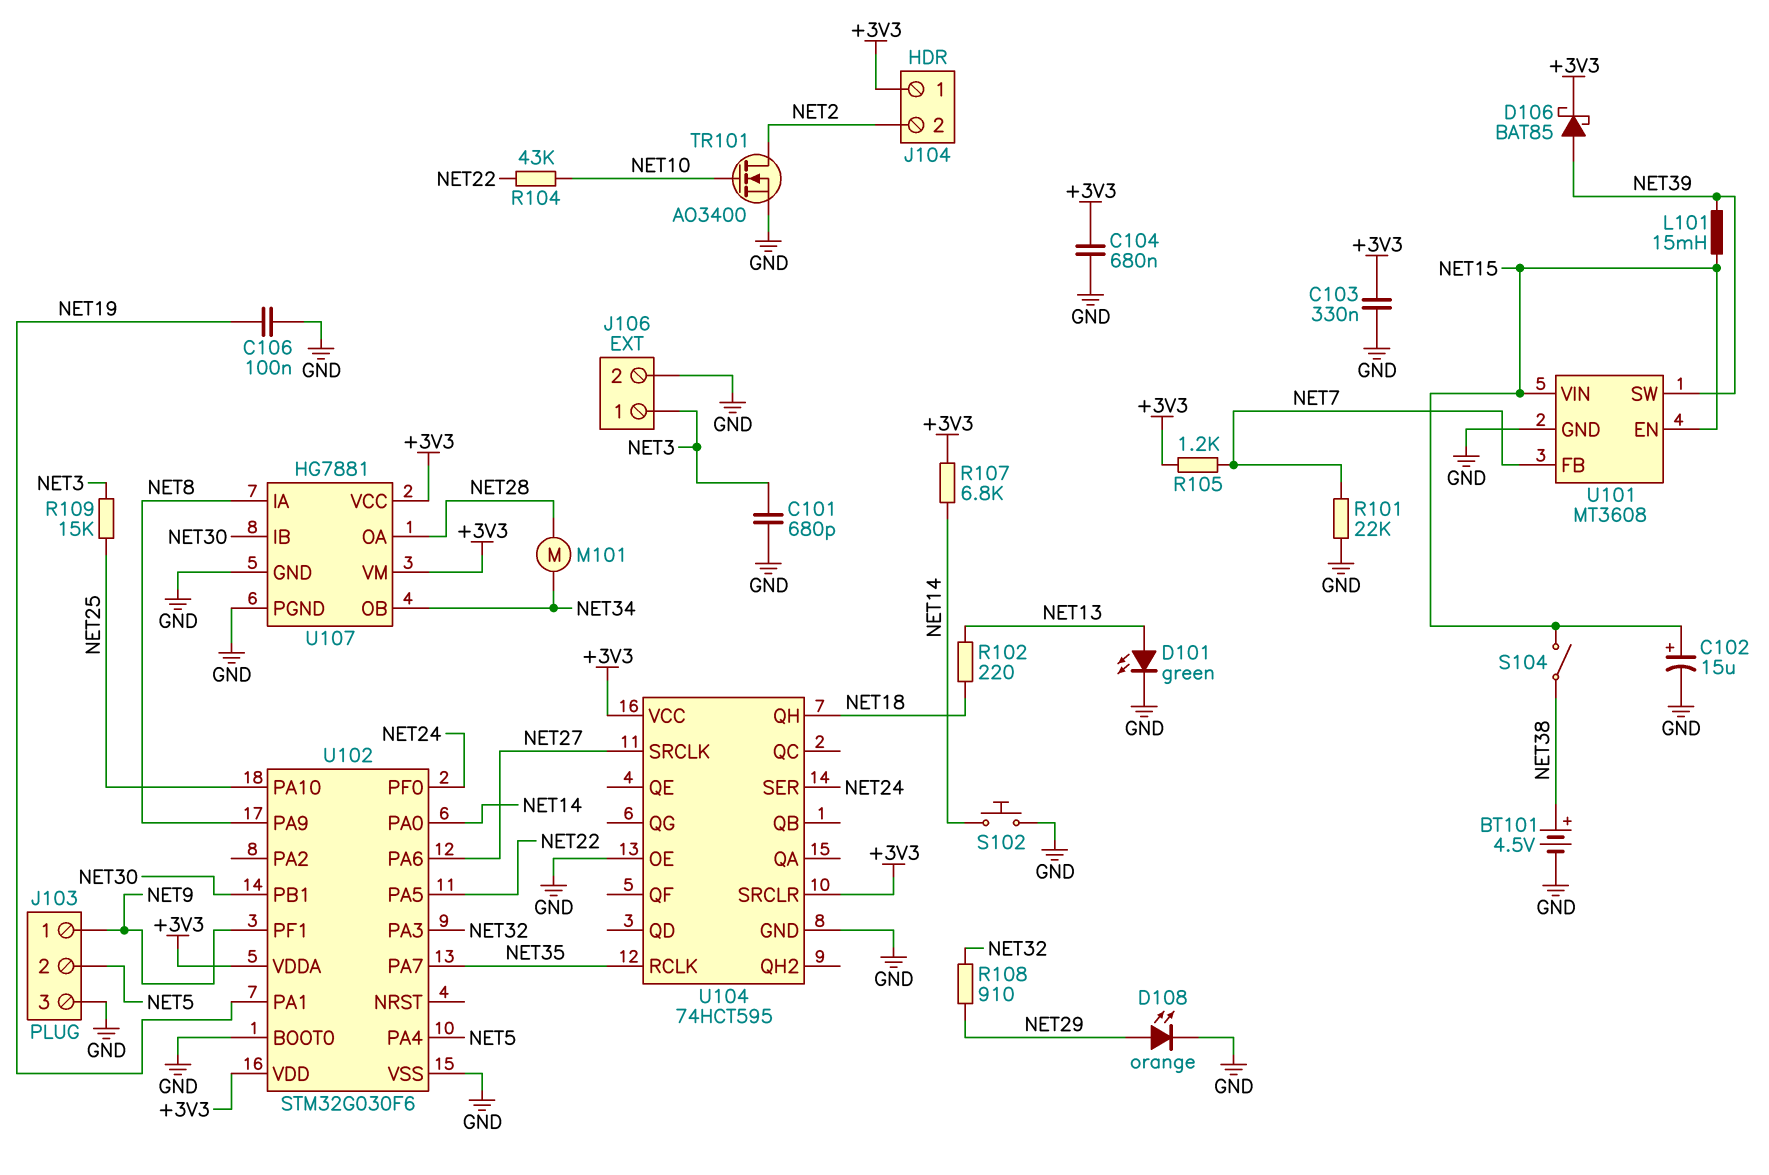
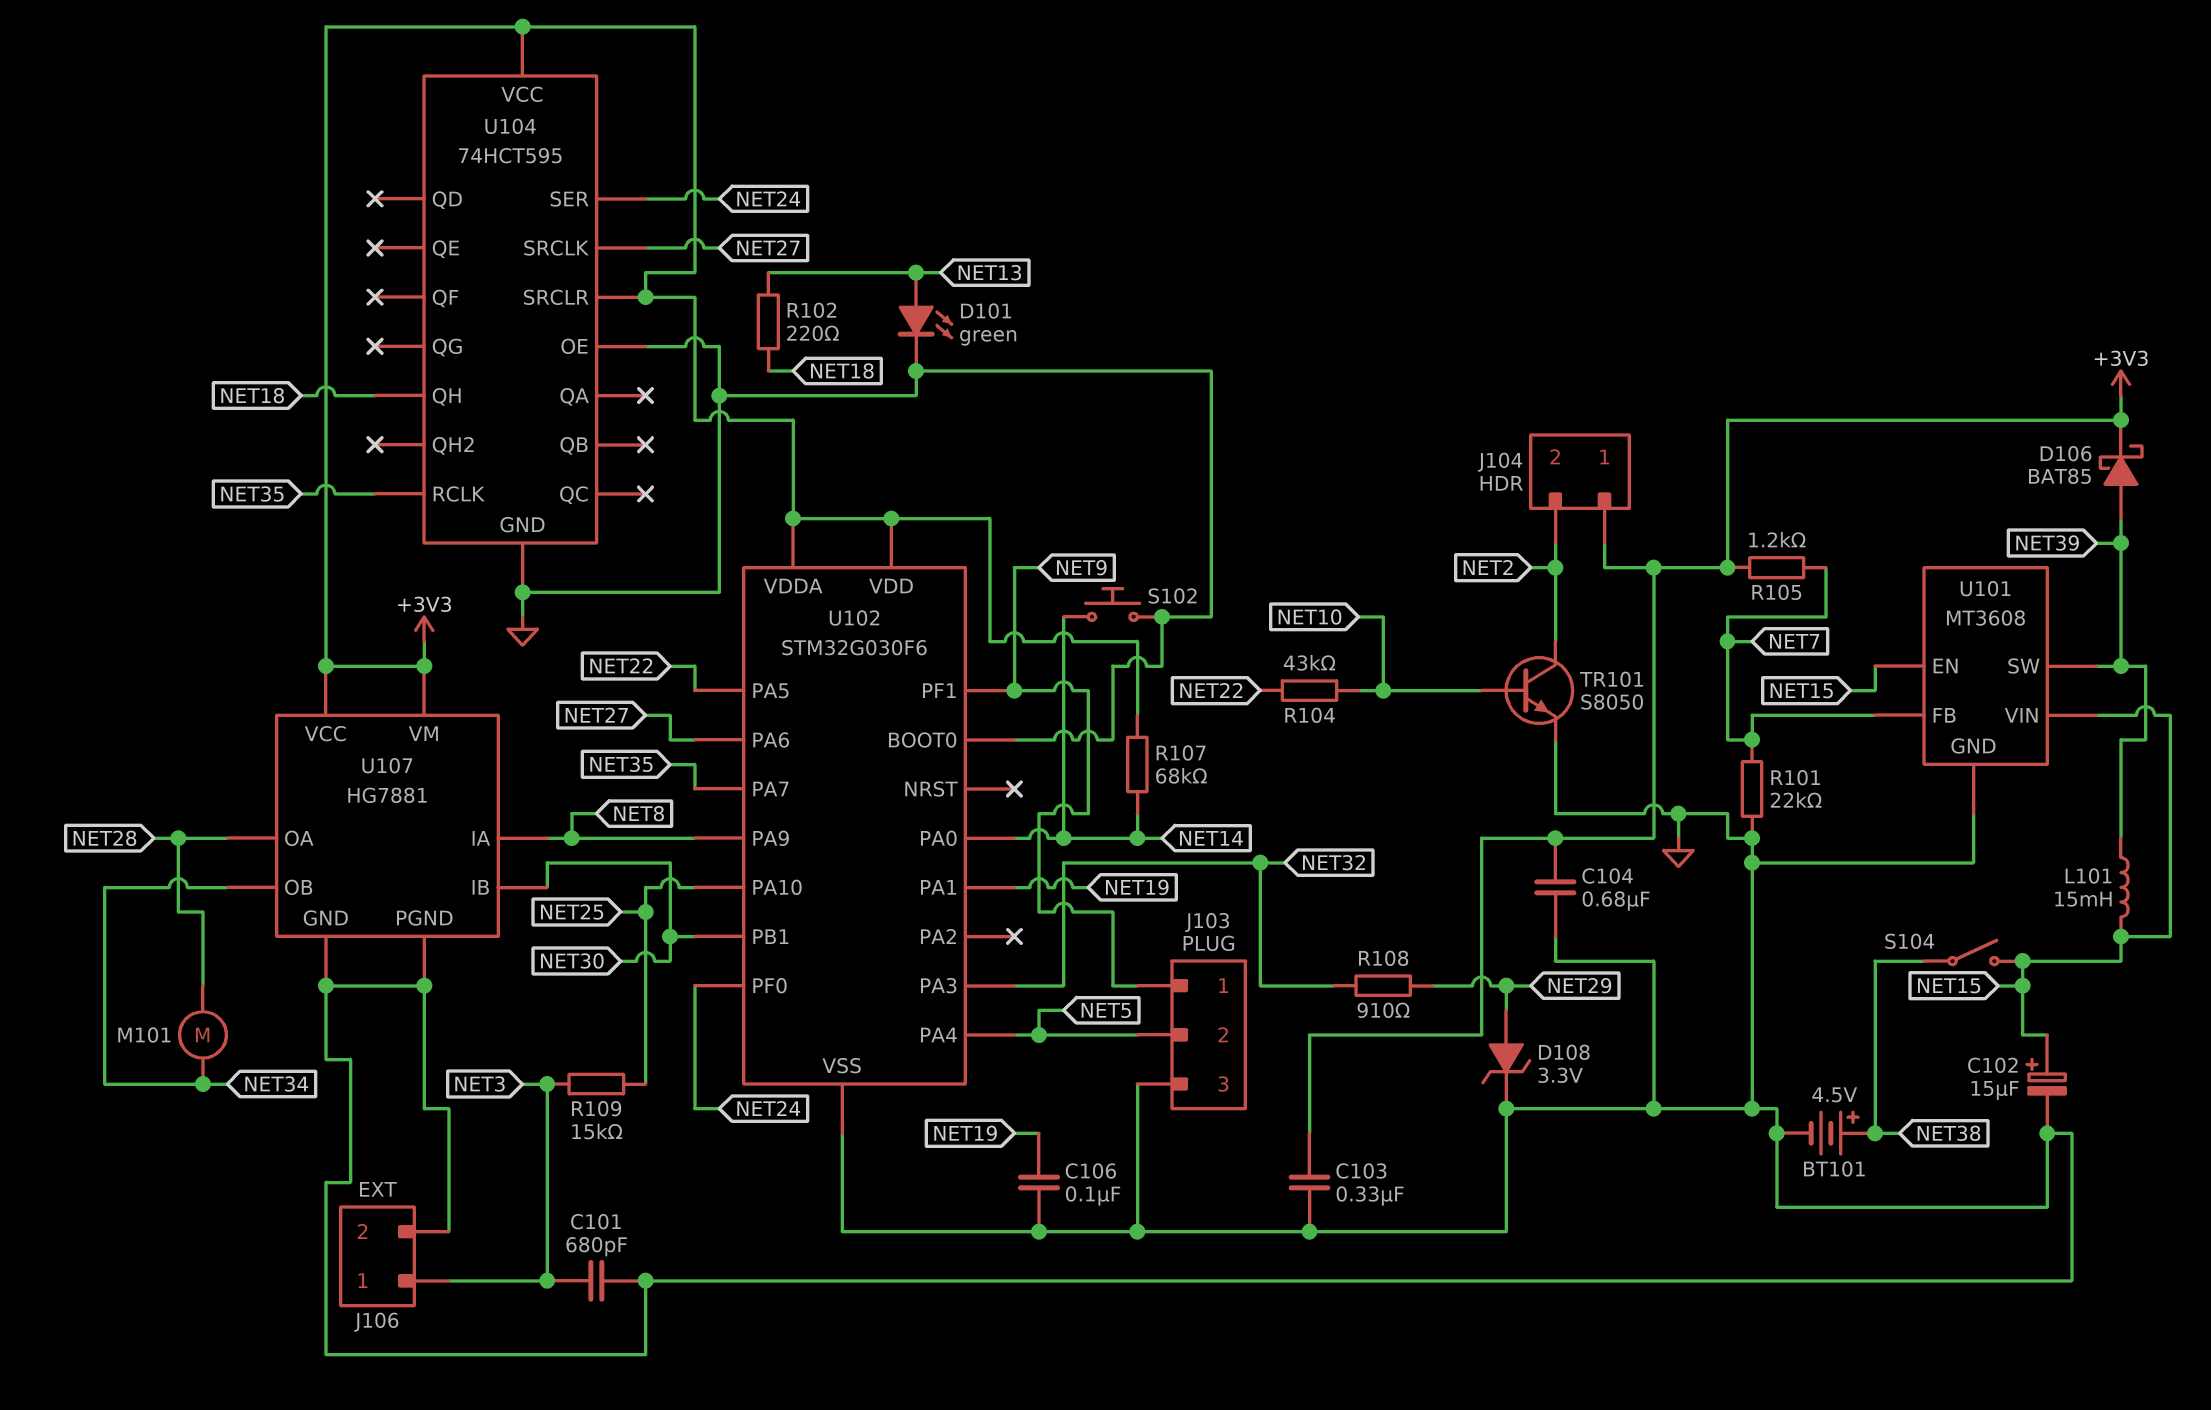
D108: LED orange (A NET29, K GND) -> zener 3.3V (A NET29, K GND)
R107: 6.8k (+3V3, NET14) -> 68k (+3V3, NET14)
TR101: NMOS AO3400 (G NET10, D NET2, S GND) -> NPN S8050 (B NET10, C NET2, E GND)

